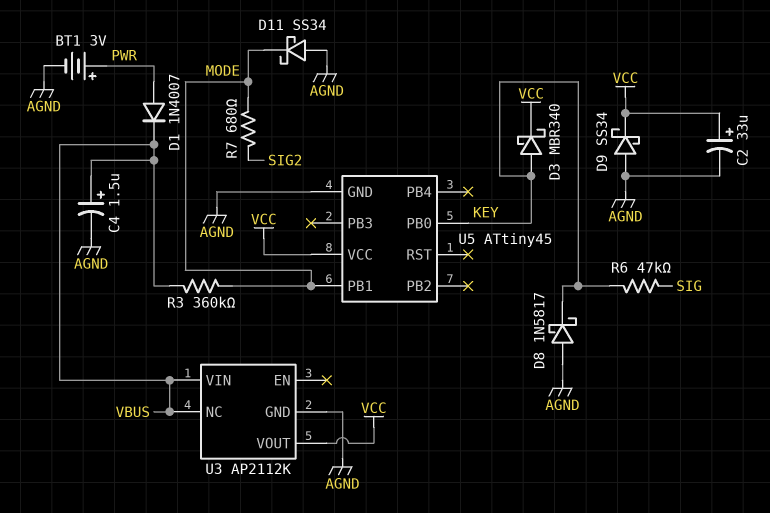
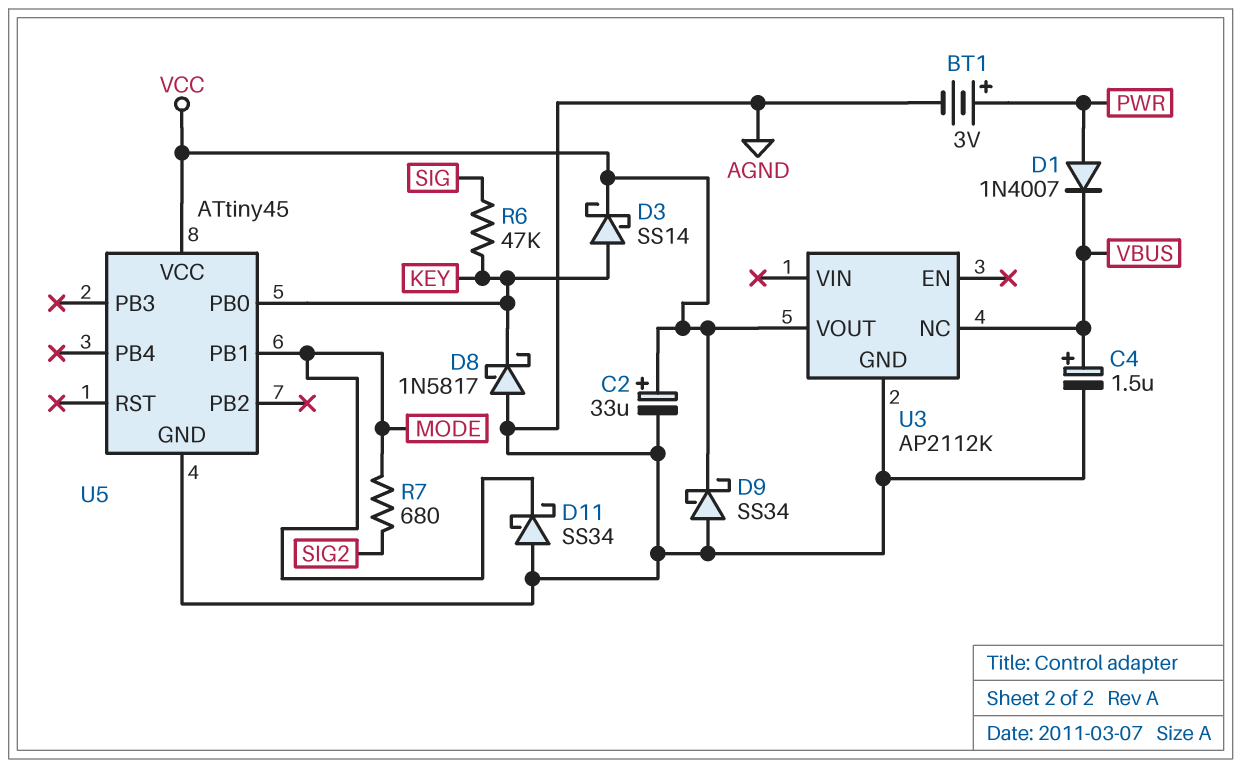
D3: schottky MBR340 (A KEY, K VCC) -> schottky SS14 (A KEY, K VCC)
R3: 360k (MODE, VBUS) -> none
U3 pin VIN: VBUS -> none

